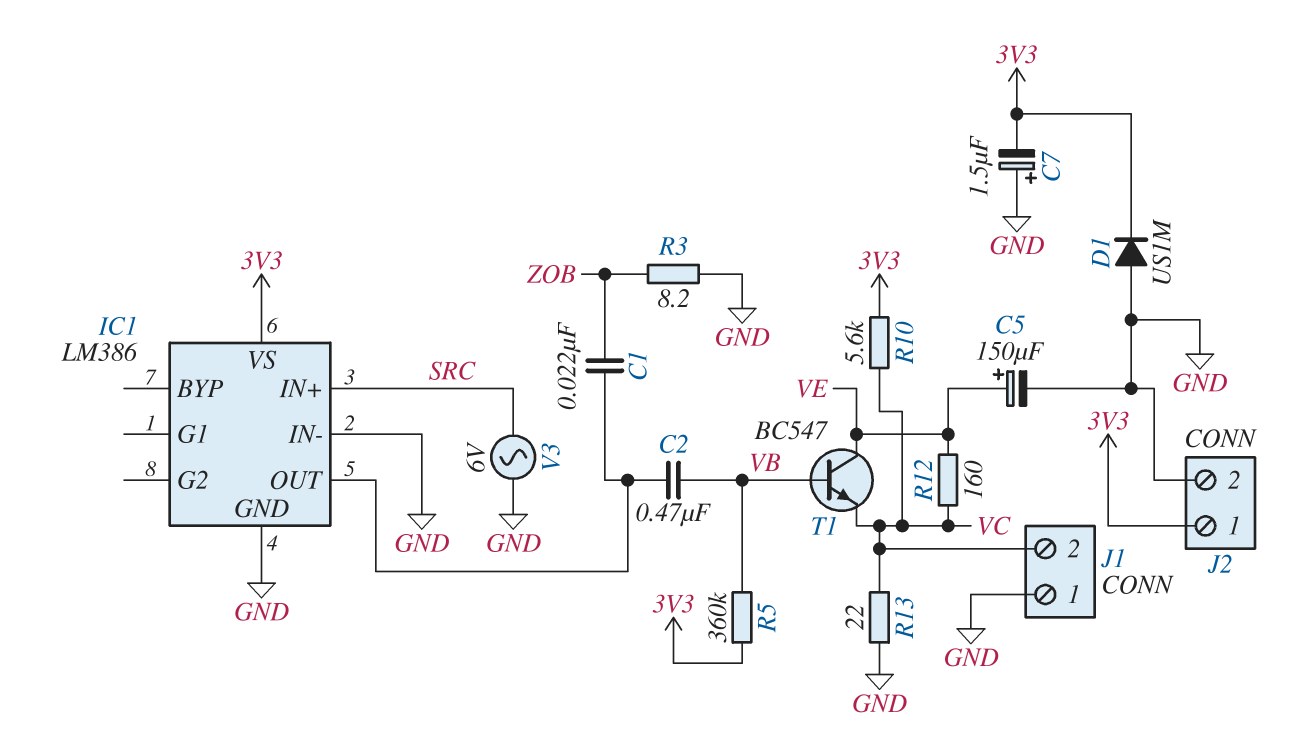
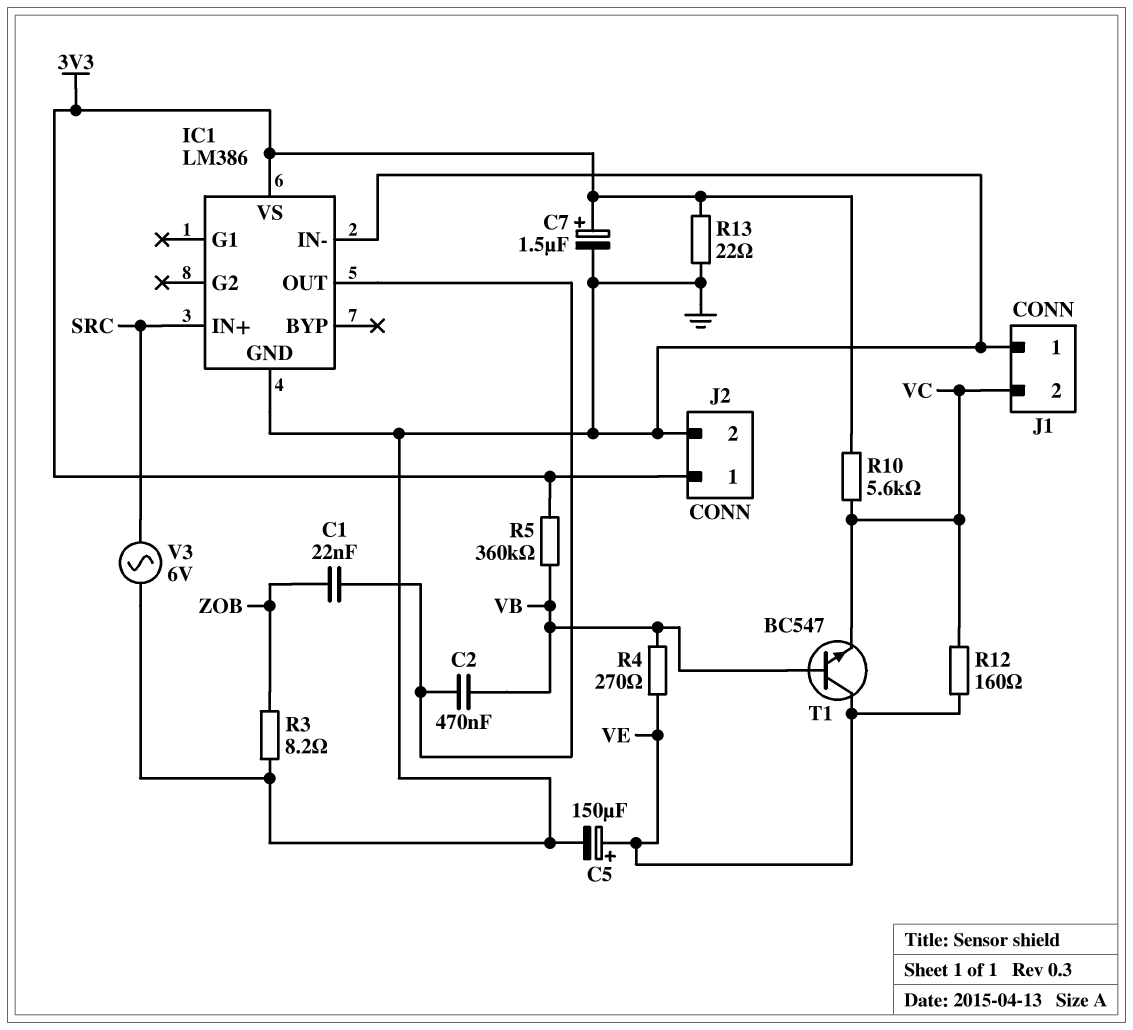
C7: 1.5uF (plus GND, minus 3V3) -> 1.5uF (plus 3V3, minus GND)
D1: diode US1M (A GND, K 3V3) -> none
R4: none -> 270 (VB, VE)
R13: 22 (GND, VC) -> 22 (3V3, GND)

